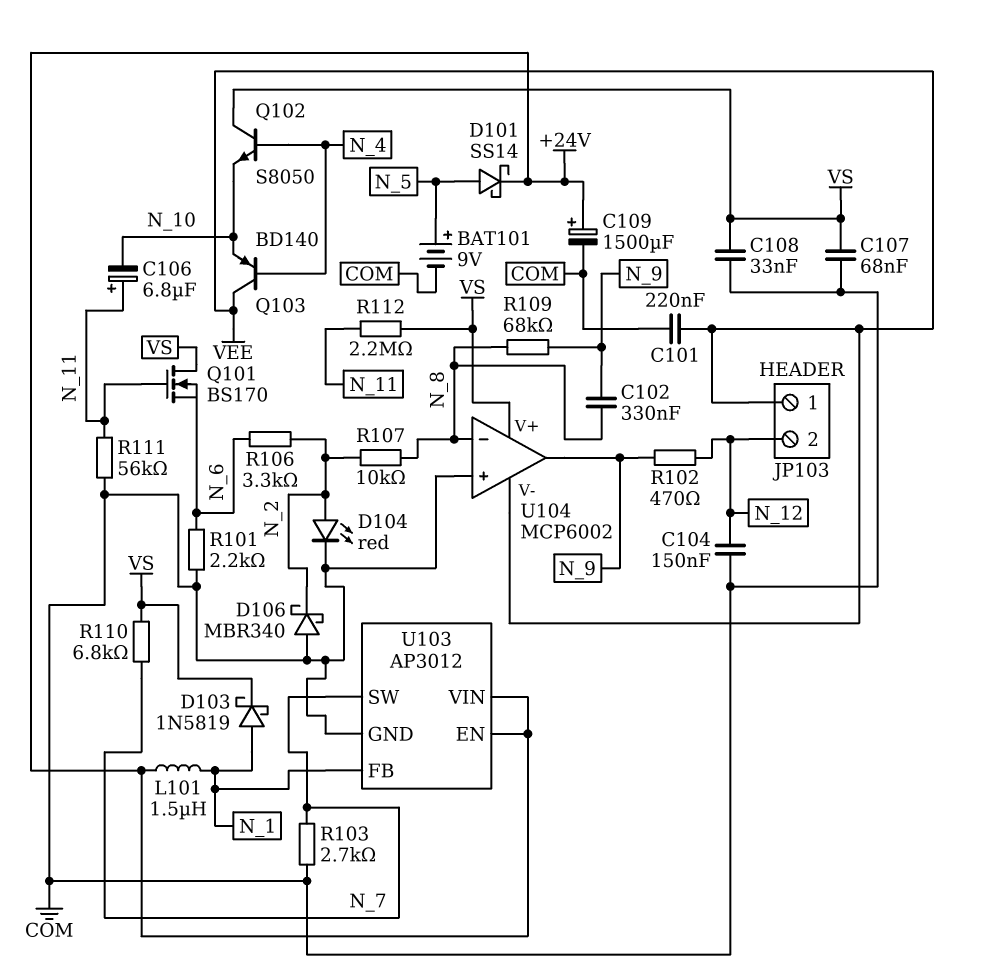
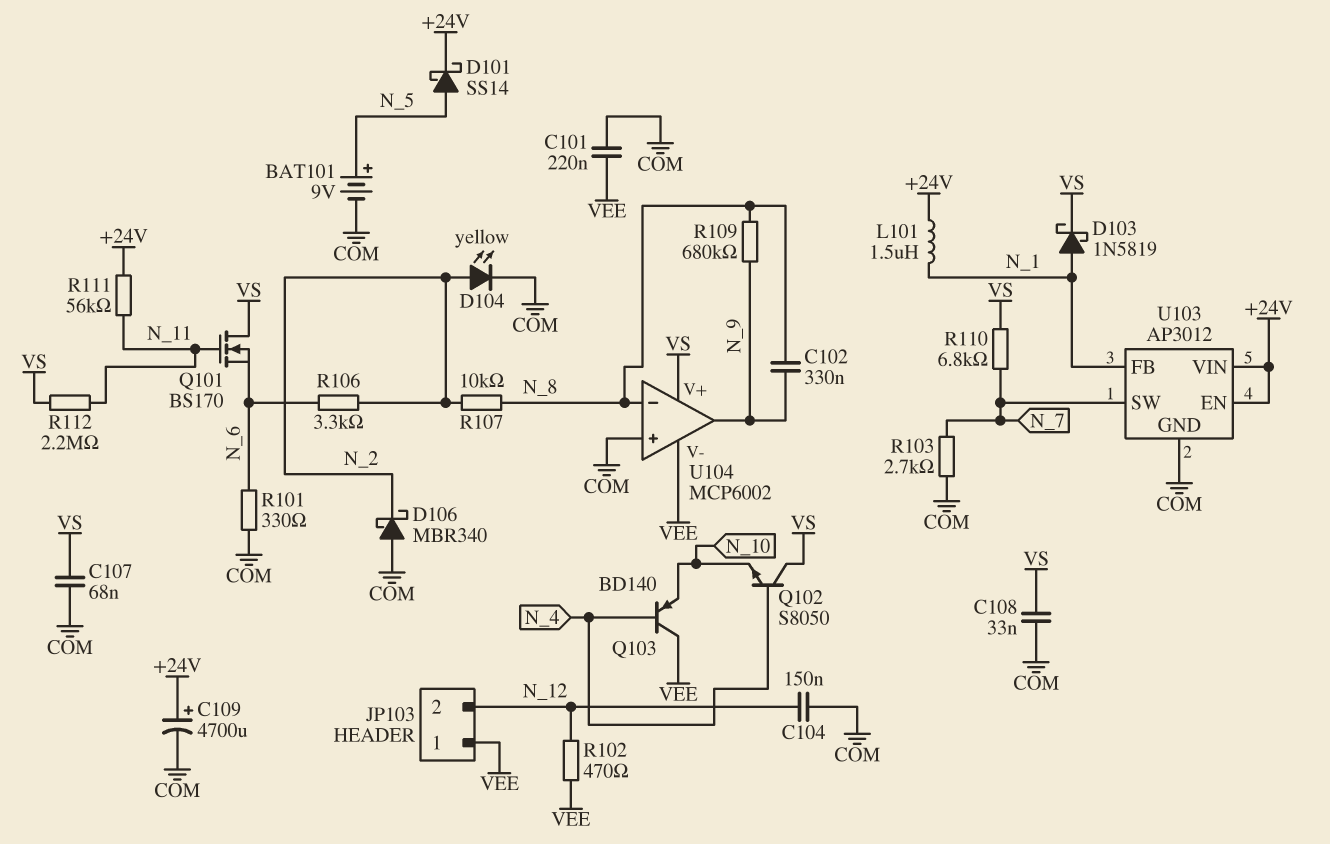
C106: 6.8uF (plus N_11, minus N_10) -> none
C109: 1500uF (plus +24V, minus COM) -> 4700uF (plus +24V, minus COM)
D104: LED red (A N_2, K COM) -> LED yellow (A N_2, K COM)
R101: 2.2k (COM, N_6) -> 330 (COM, N_6)
R102: 470 (N_9, N_12) -> 470 (N_12, VEE)
R109: 68k (N_8, N_9) -> 680k (N_8, N_9)
R111: 56k (COM, N_11) -> 56k (+24V, N_11)

